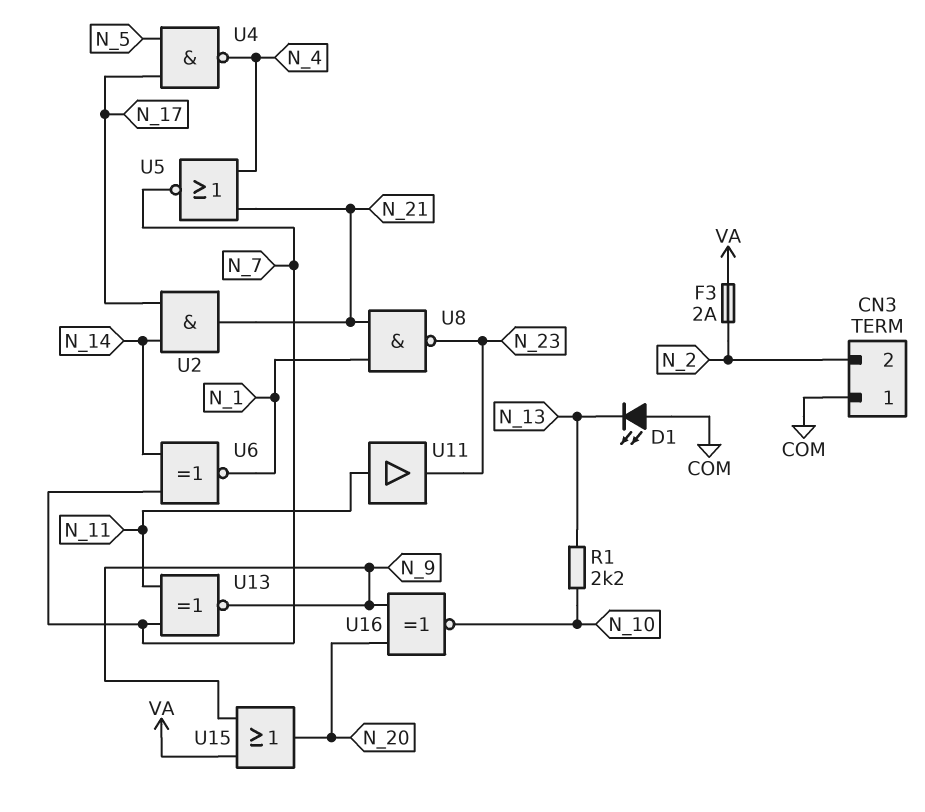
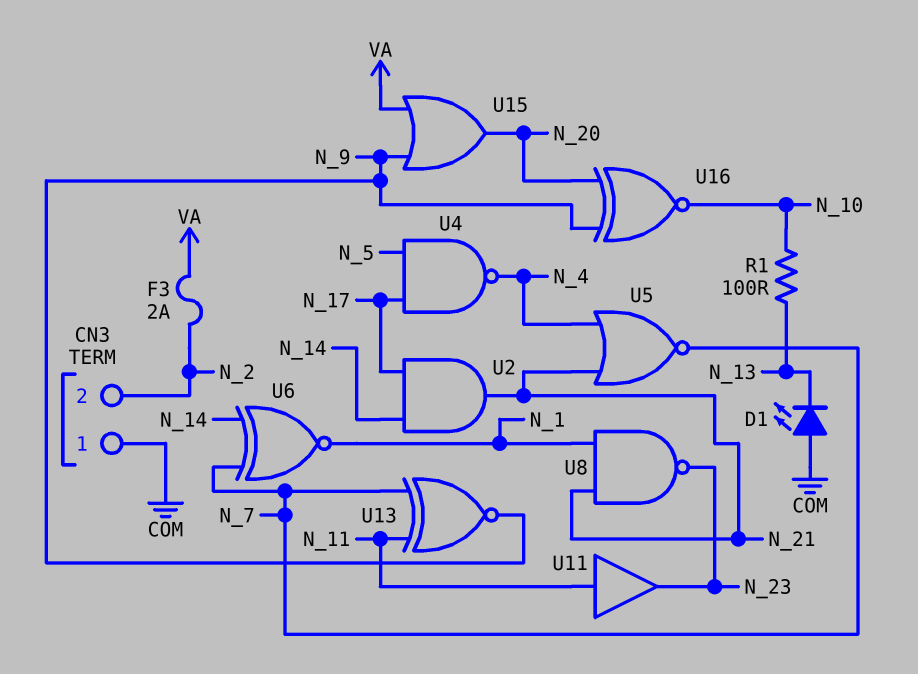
R1: 2.2k (N_10, N_13) -> 100 (N_10, N_13)

